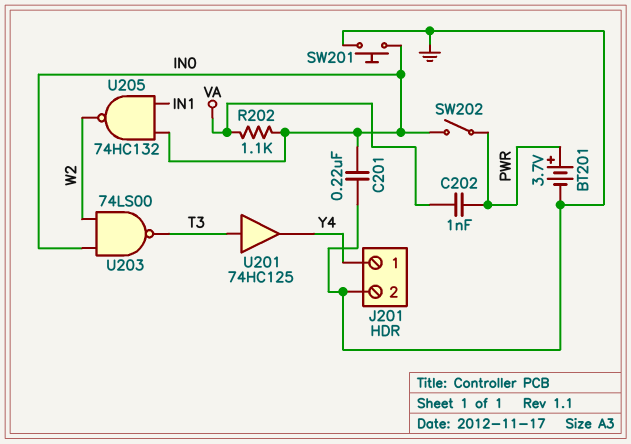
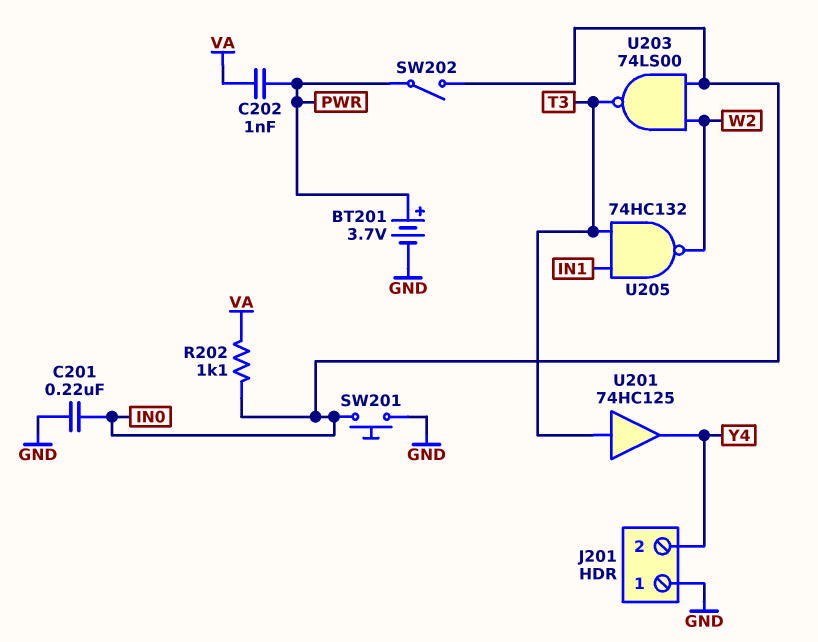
J201 pin 1: Y4 -> GND
J201 pin 2: GND -> Y4
U205: NAND 74HC132 (in IN0, in IN1, out W2) -> NAND 74HC132 (in IN1, in T3, out W2)

